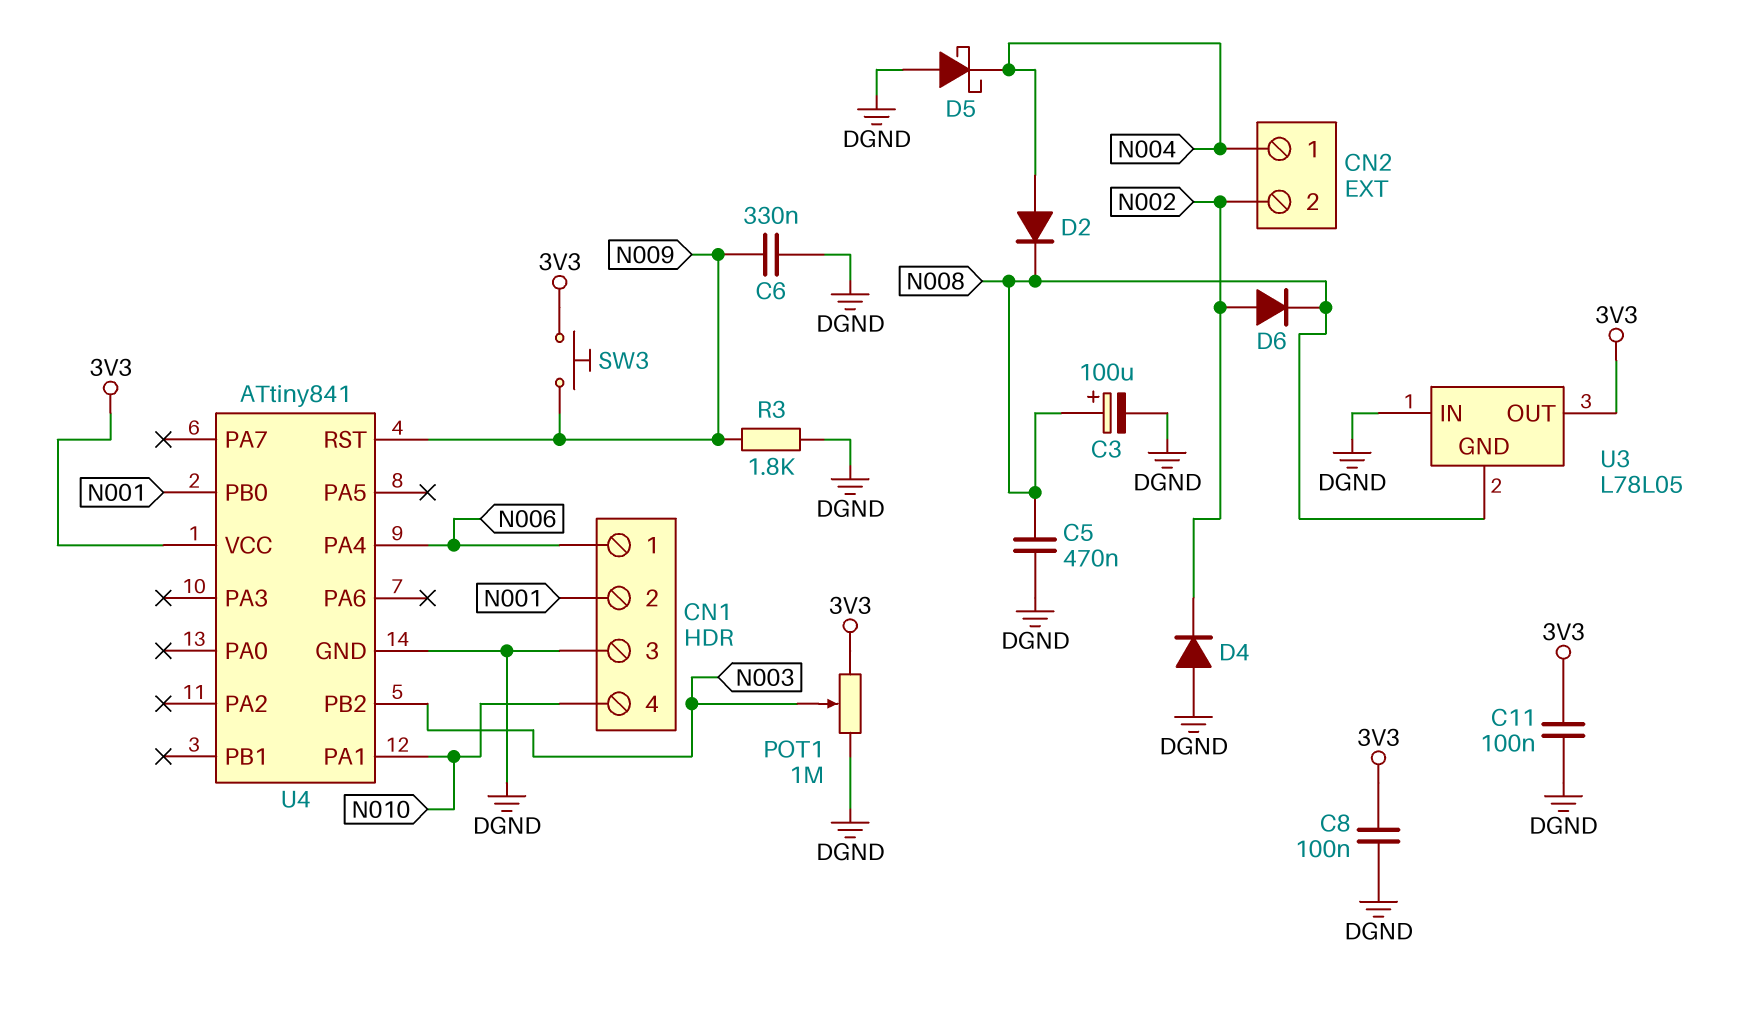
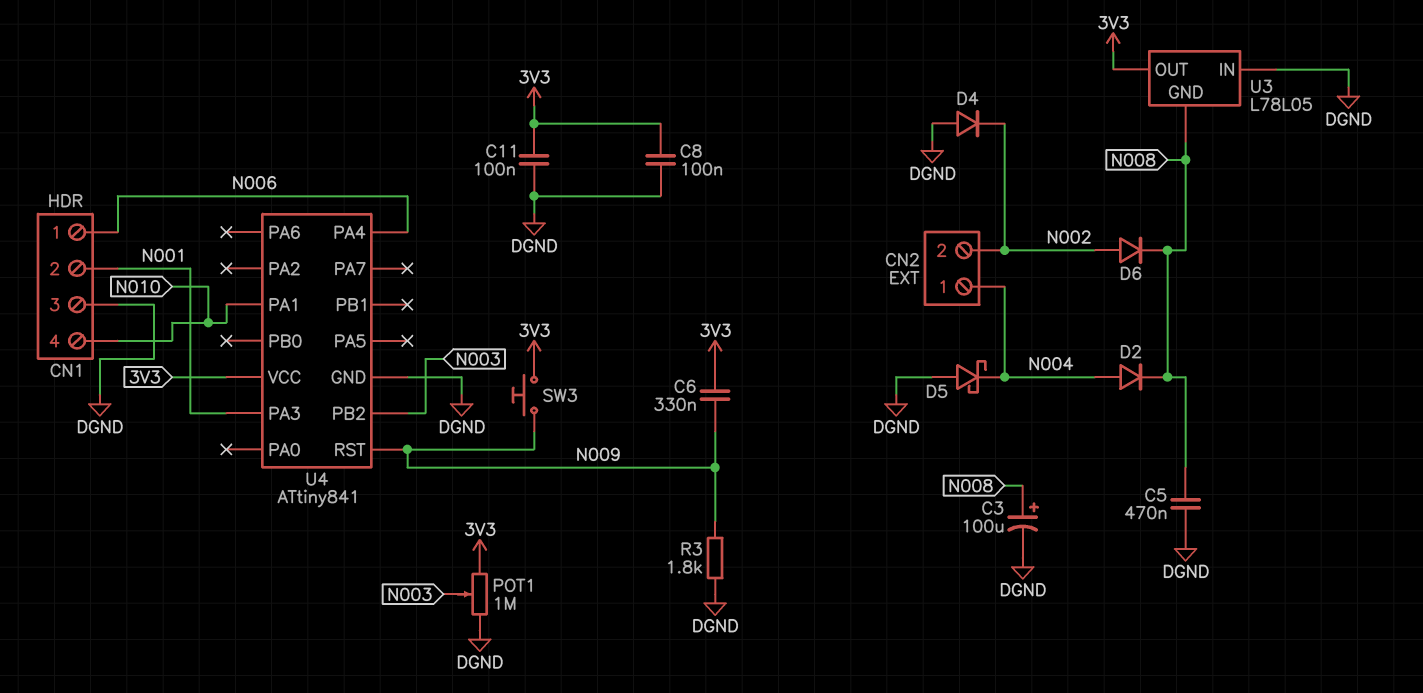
C6: 330nF (DGND, N009) -> 330nF (3V3, N009)
U4 pin PA3: none -> N001
U4 pin PB0: N001 -> none

